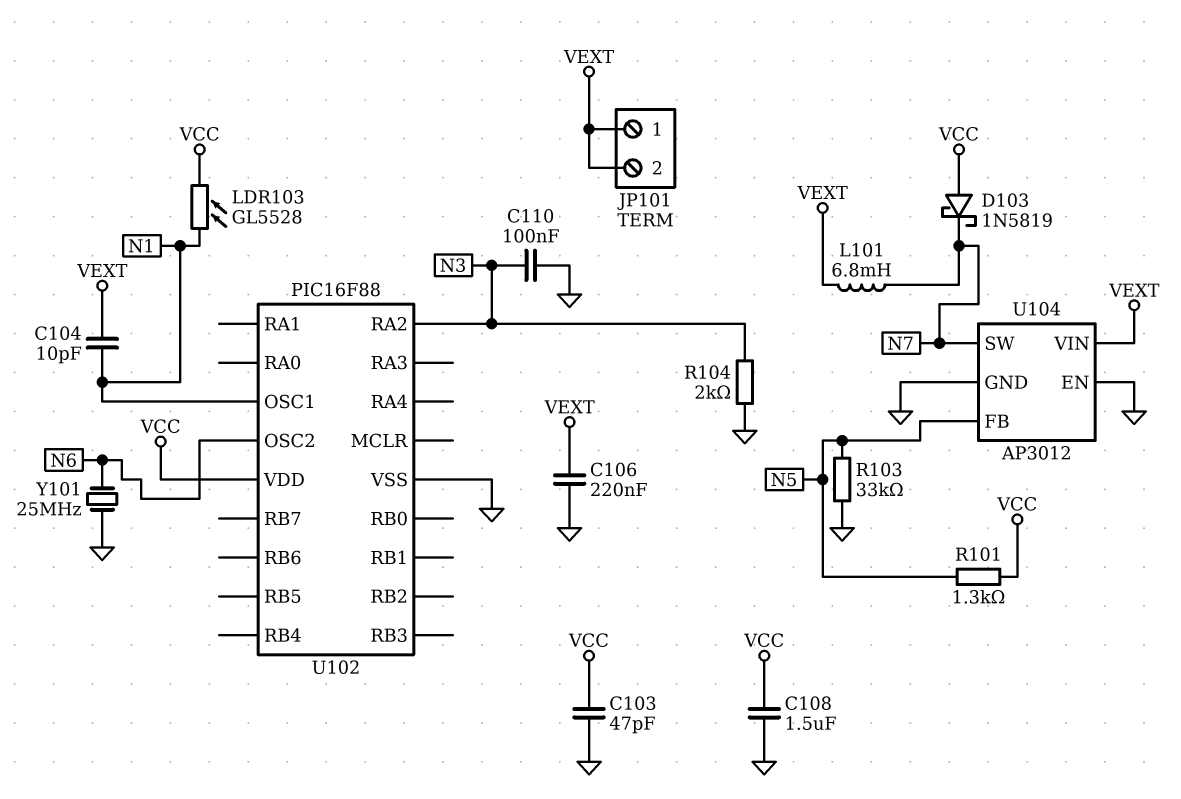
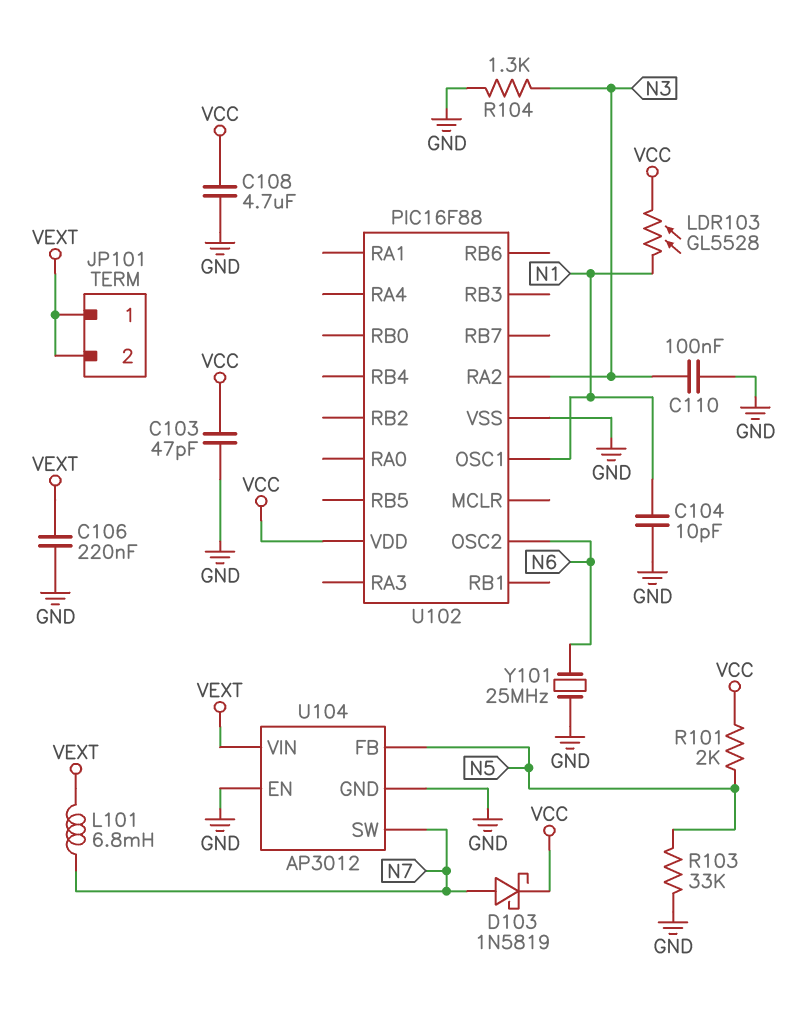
C104: 10pF (N1, VEXT) -> 10pF (GND, N1)
C108: 1.5uF (GND, VCC) -> 4.7uF (GND, VCC)
D103: schottky 1N5819 (A VCC, K N7) -> schottky 1N5819 (A N7, K VCC)
R101: 1.3k (N5, VCC) -> 2k (N5, VCC)
R104: 2k (GND, N3) -> 1.3k (GND, N3)

